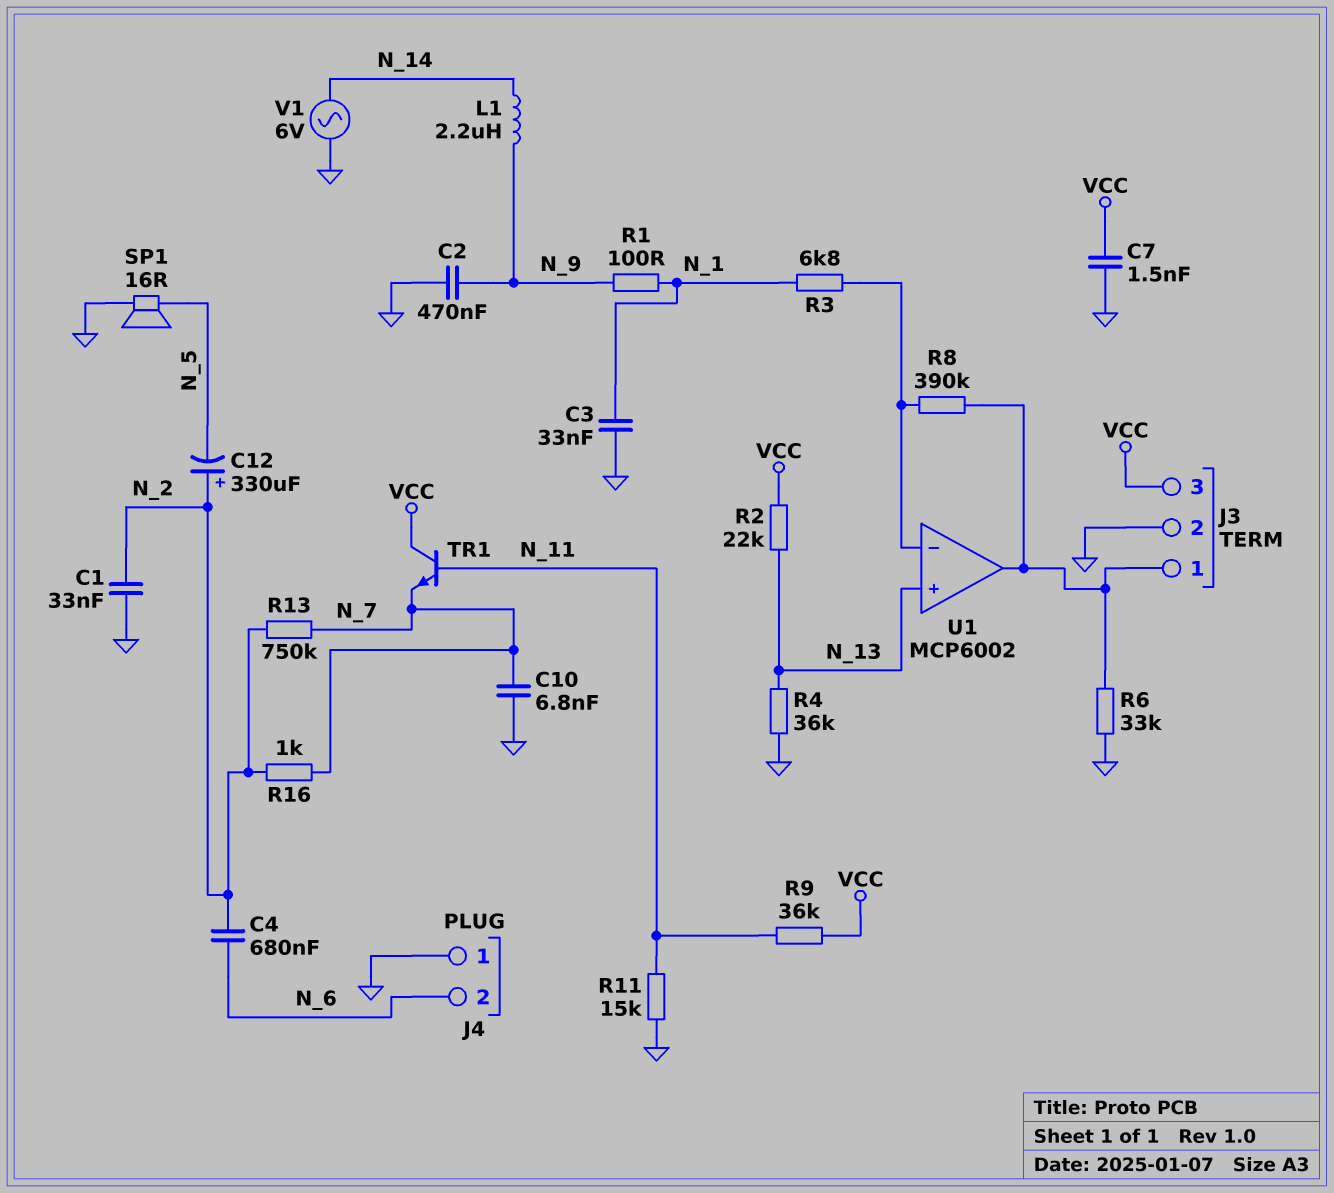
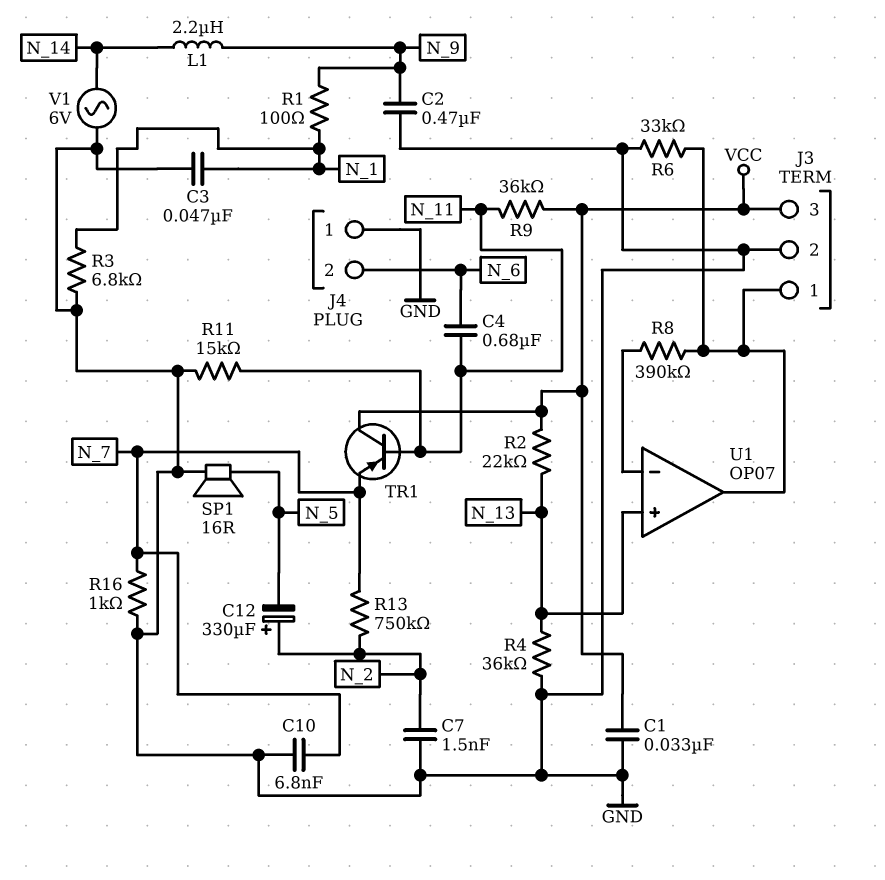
C1: 33nF (GND, N_2) -> 33nF (GND, VCC)
C3: 33nF (GND, N_1) -> 47nF (GND, N_1)
C4: 680nF (N_2, N_6) -> 680nF (N_6, N_11)
C7: 1.5nF (GND, VCC) -> 1.5nF (GND, N_2)
R3: 6.8k (N_1, U1/in-) -> 6.8k (GND, N_1)
R16: 1k (N_2, N_7) -> 1k (GND, N_7)
TR1: NPN (B N_11, C VCC, E N_7) -> PNP (B N_11, C VCC, E N_7)
U1: MCP6002 -> OP07

